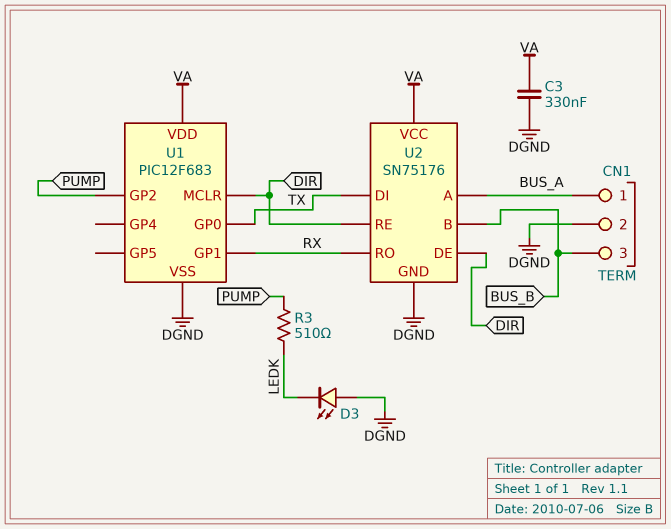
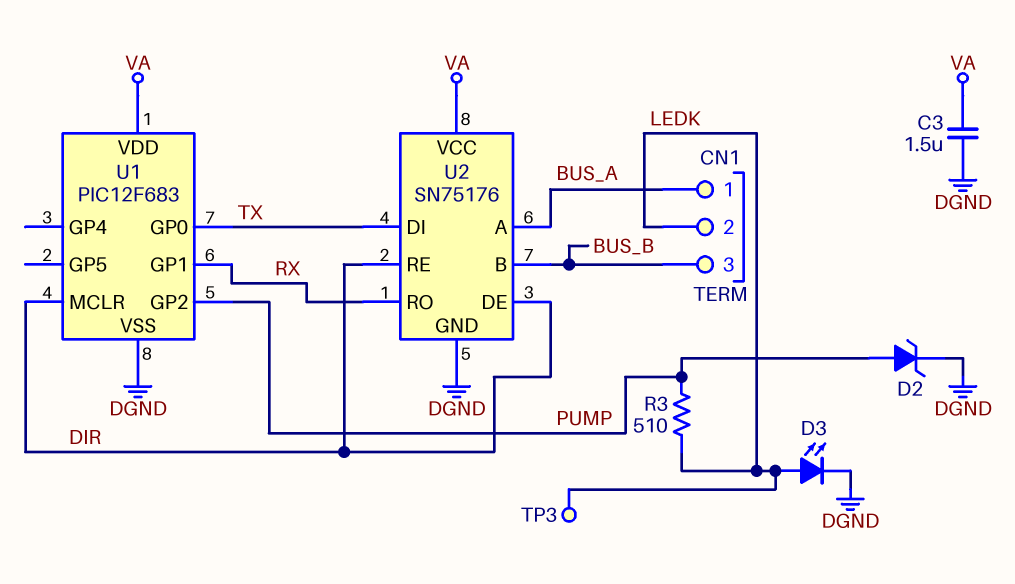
C3: 330nF (DGND, VA) -> 1.5uF (DGND, VA)
CN1 pin 2: DGND -> LEDK
D2: none -> zener (A PUMP, K DGND)
D3: LED (A DGND, K LEDK) -> LED (A LEDK, K DGND)
TP3: none -> test point (LEDK)

